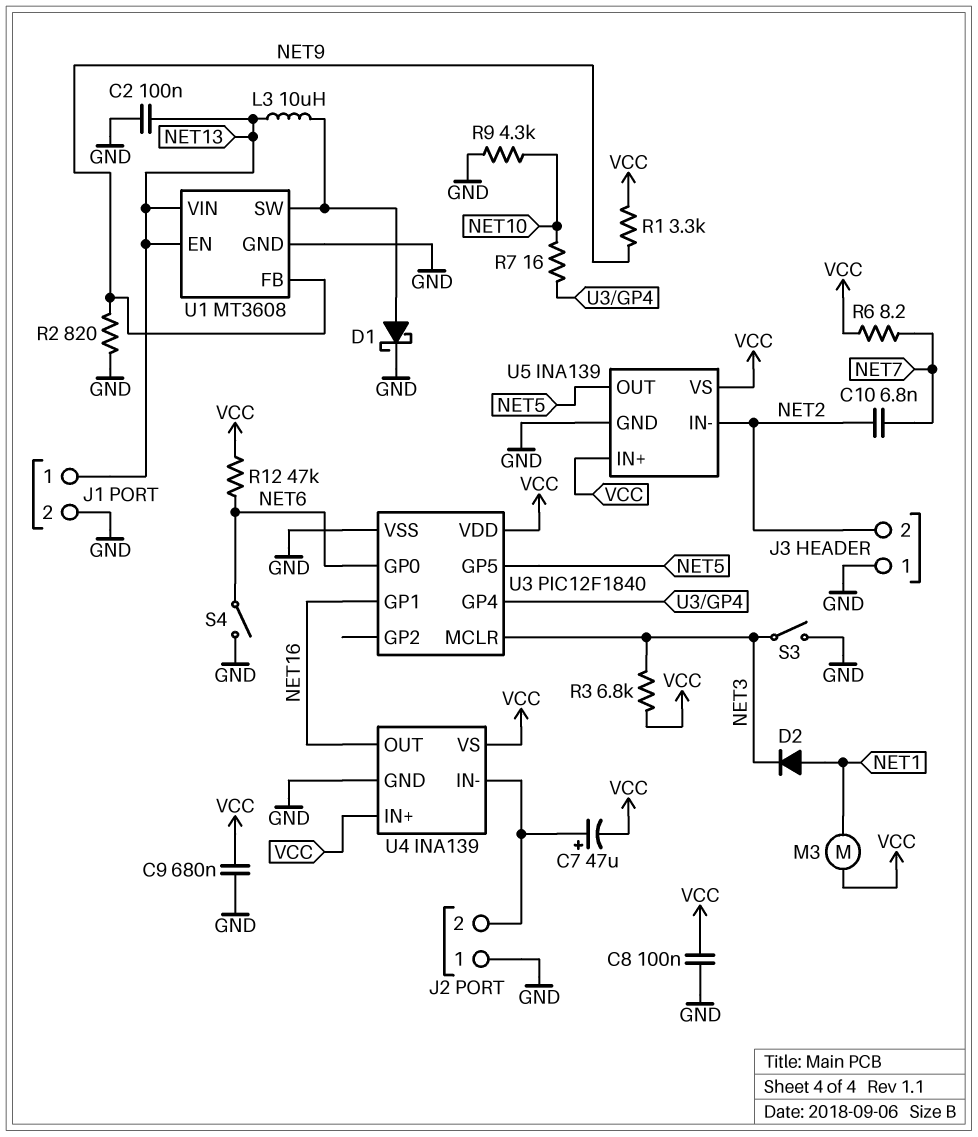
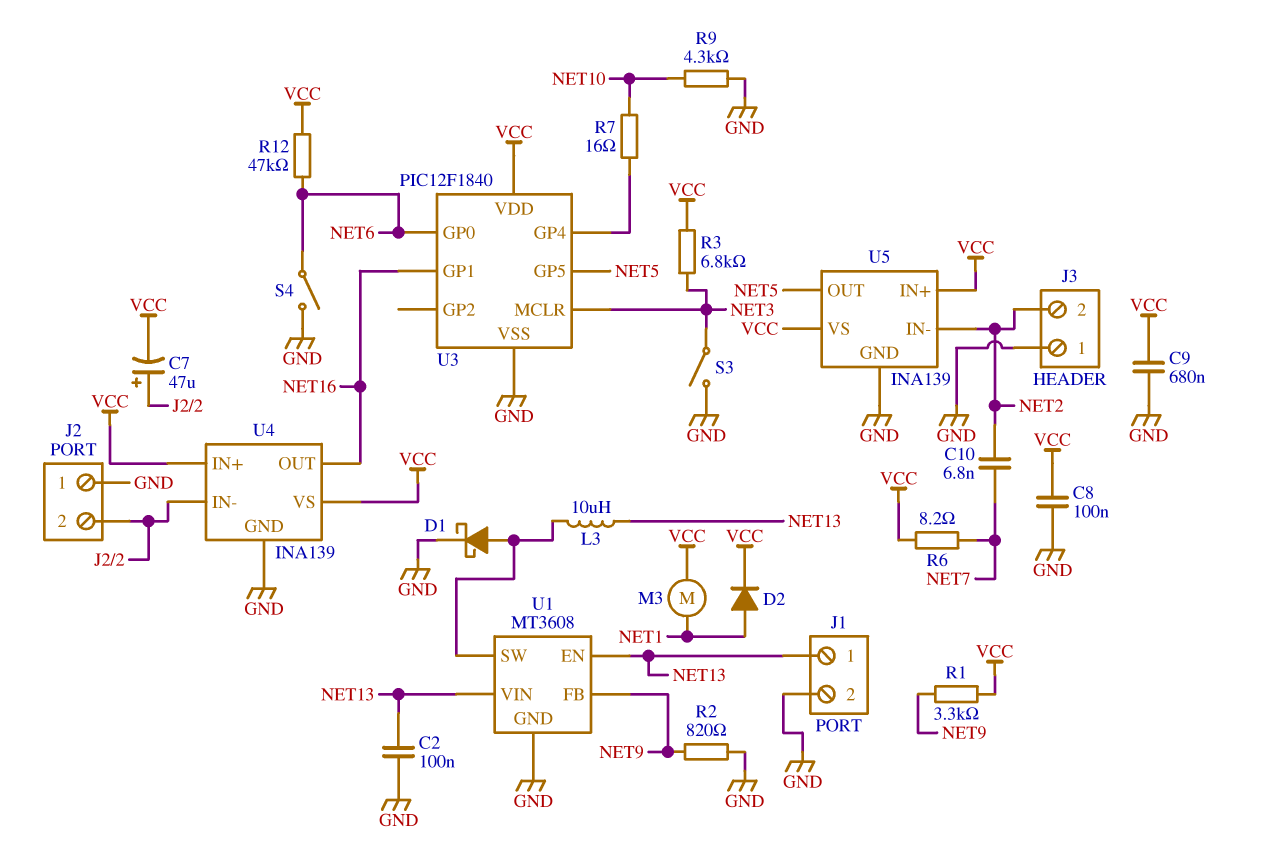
D2: diode (A NET1, K NET3) -> diode (A NET1, K VCC)

